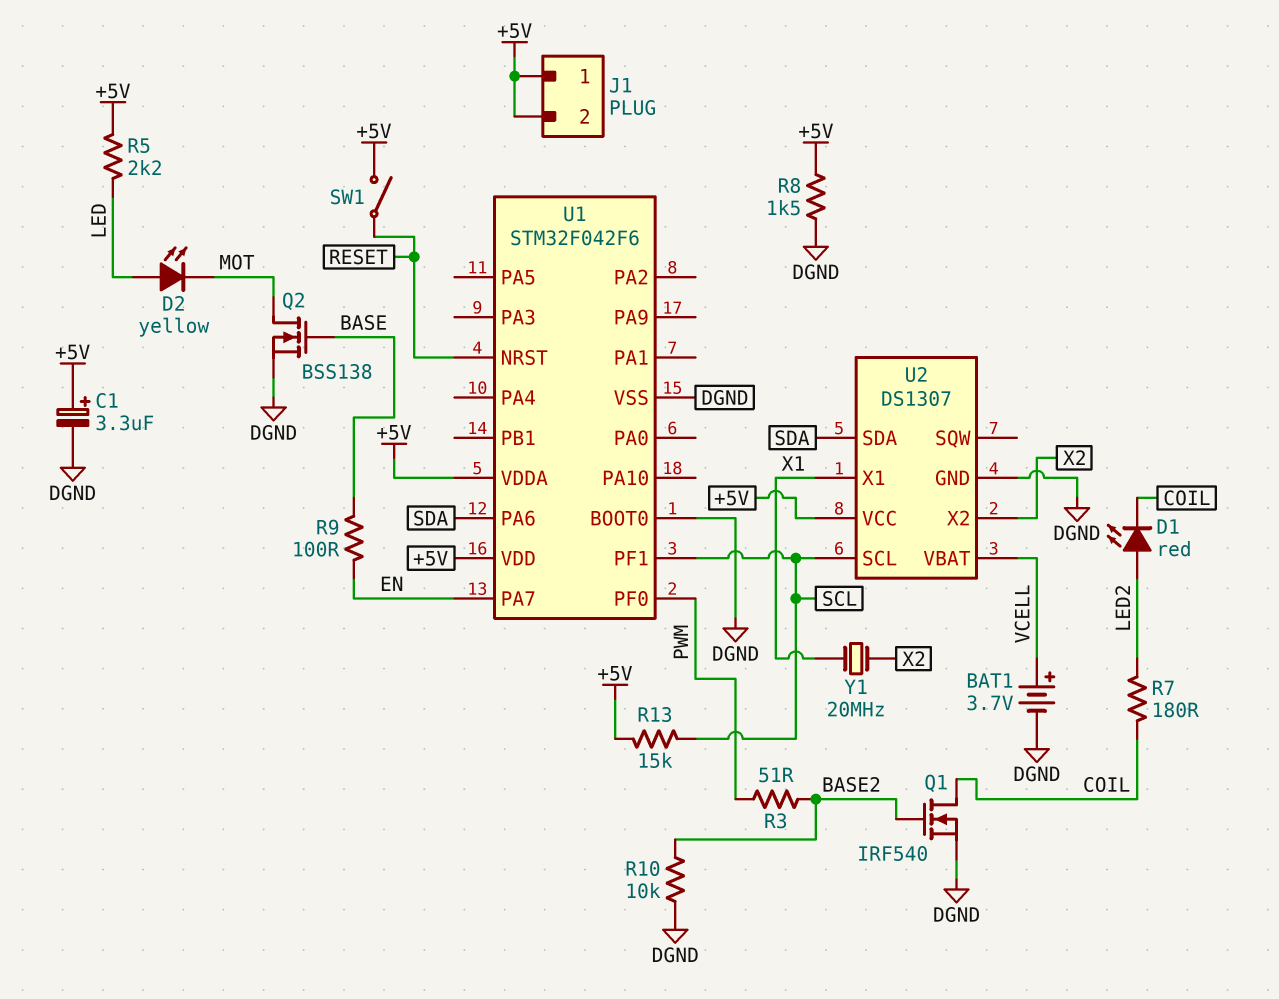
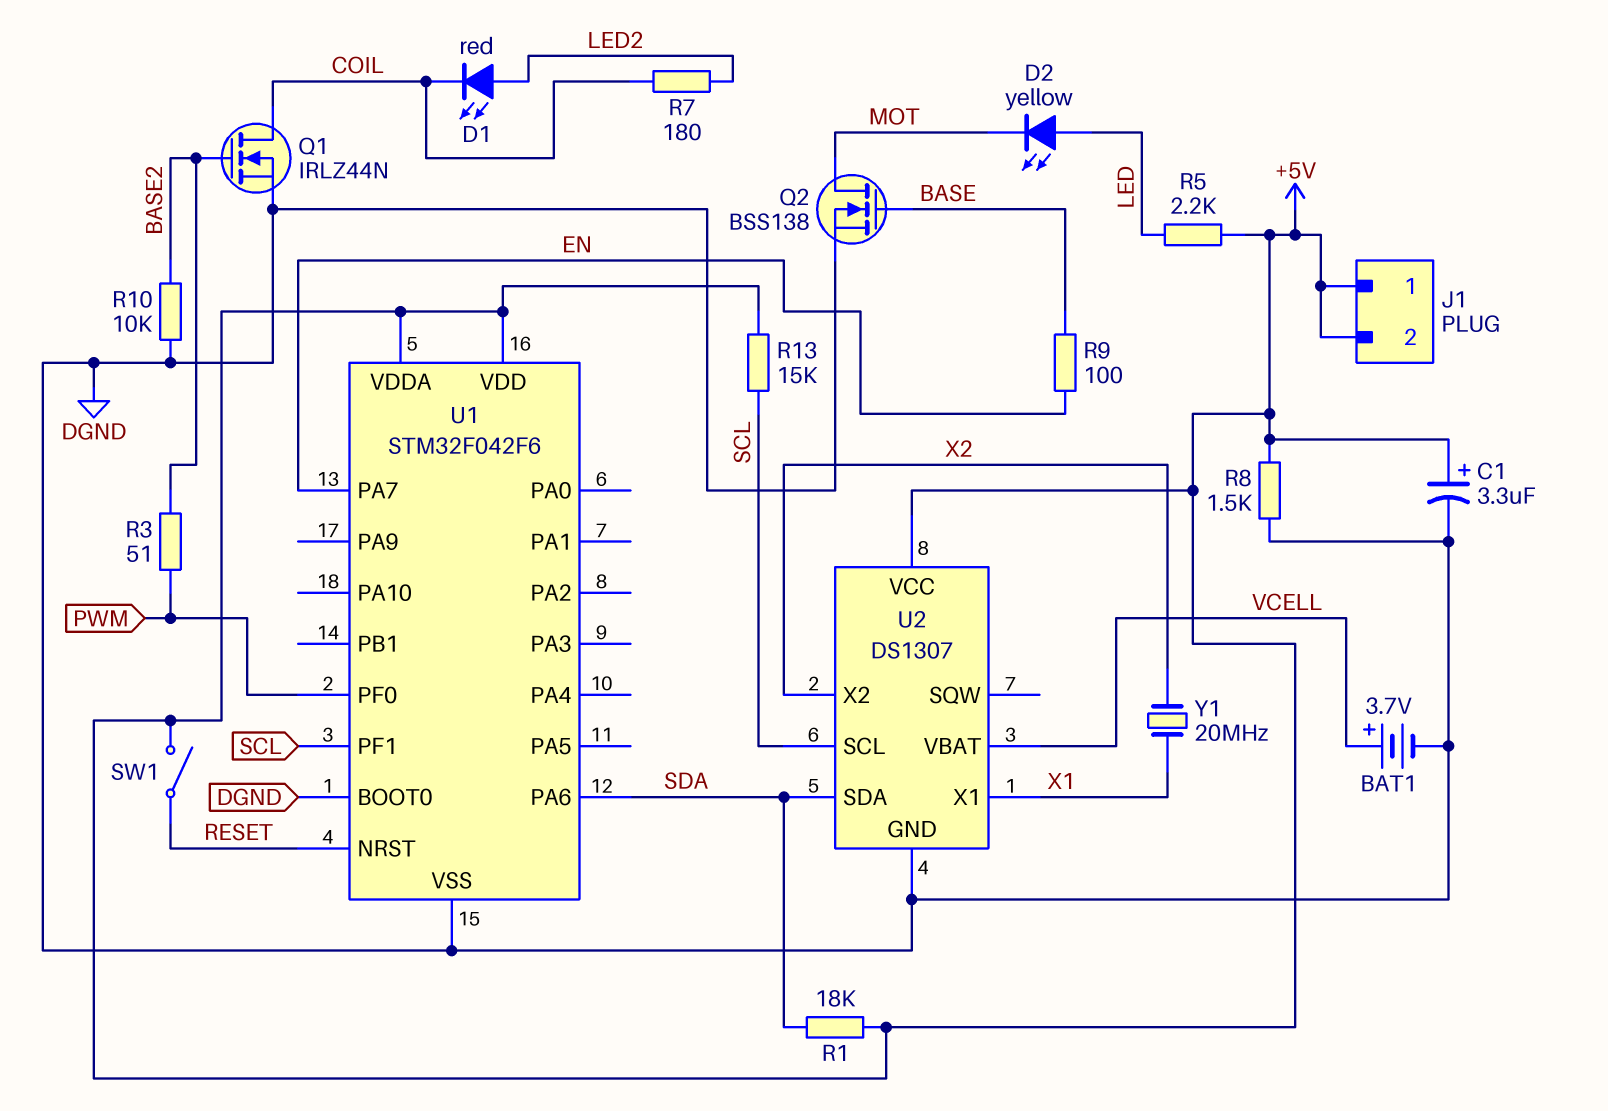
Q1: NMOS IRF540 (G BASE2, D COIL, S DGND) -> NMOS IRLZ44N (G BASE2, D COIL, S DGND)
R1: none -> 18k (+5V, SDA)

